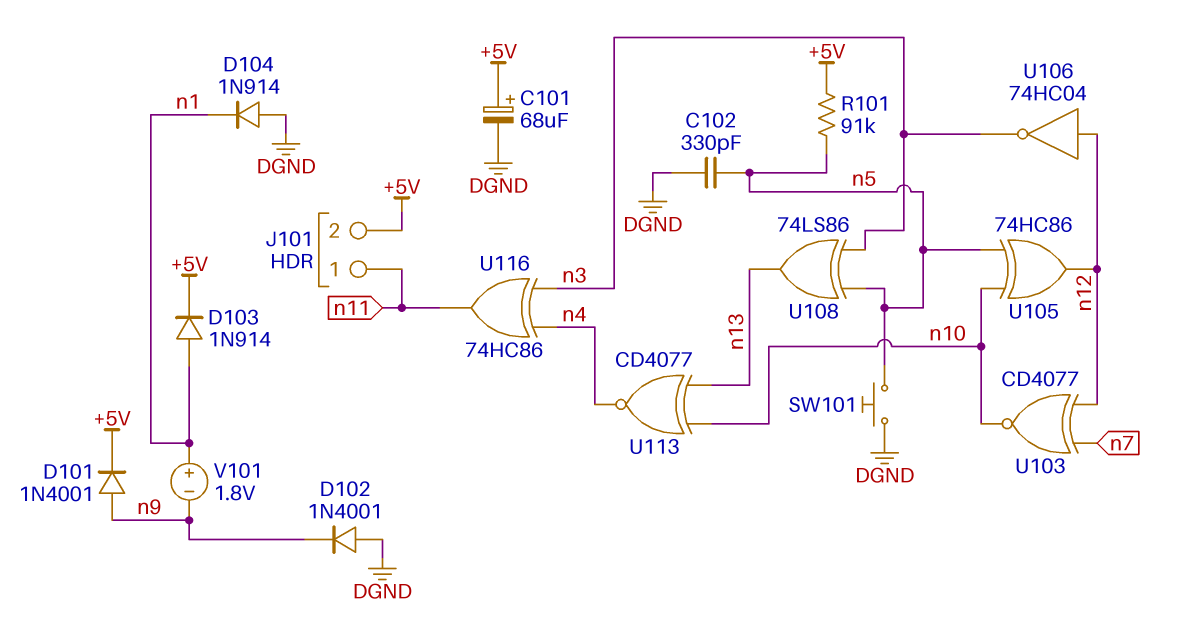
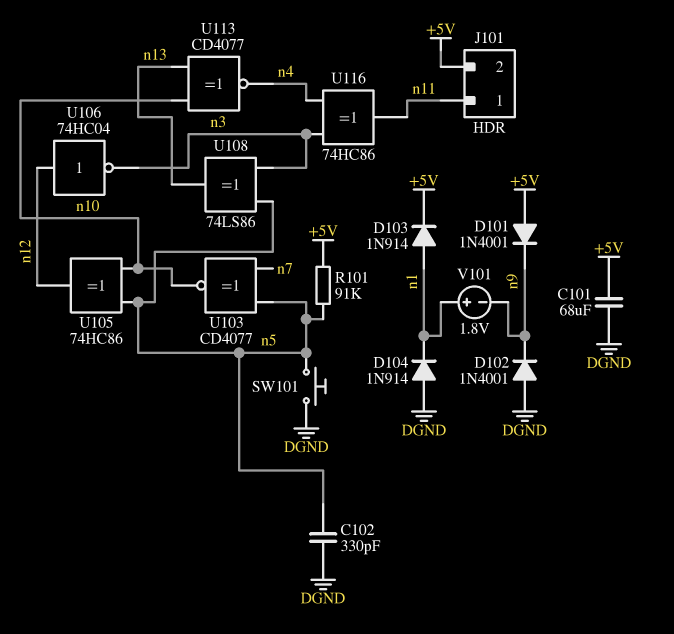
C101: 68uF (plus +5V, minus DGND) -> 68uF (+5V, DGND)
D101: diode 1N4001 (A n9, K +5V) -> diode 1N4001 (A +5V, K n9)
U103: XNOR CD4077 (in n7, in n12, out n10) -> XNOR CD4077 (in n5, in n7, out n10)

